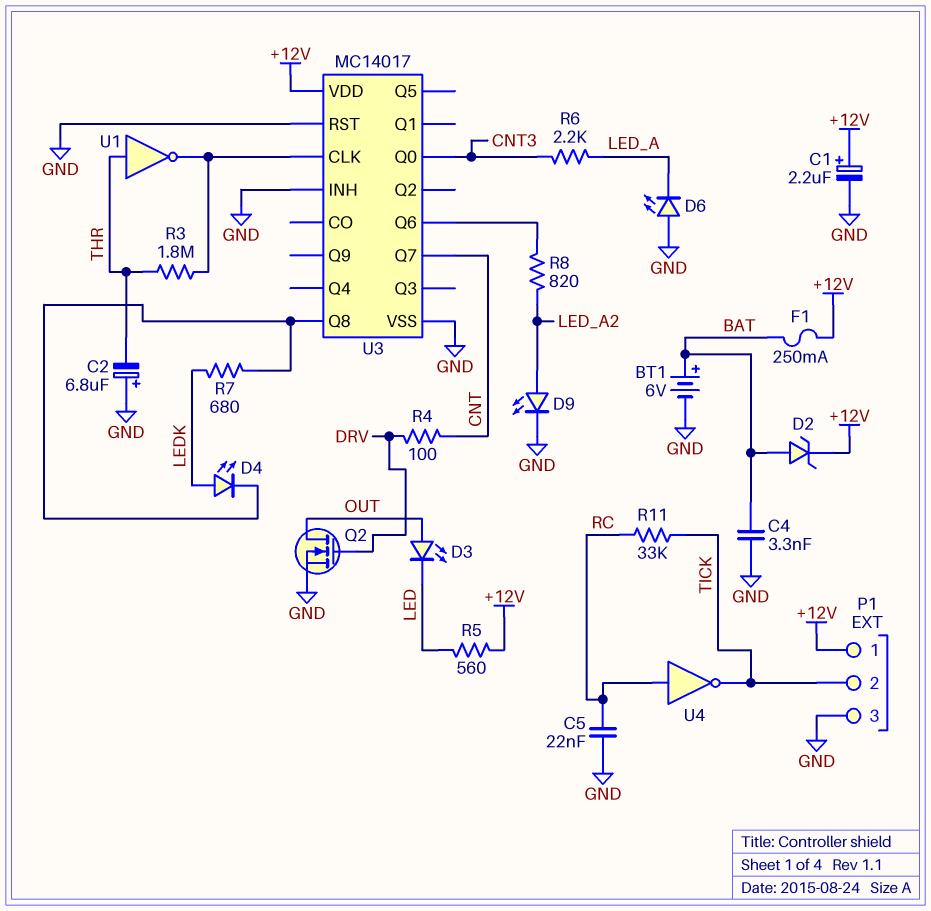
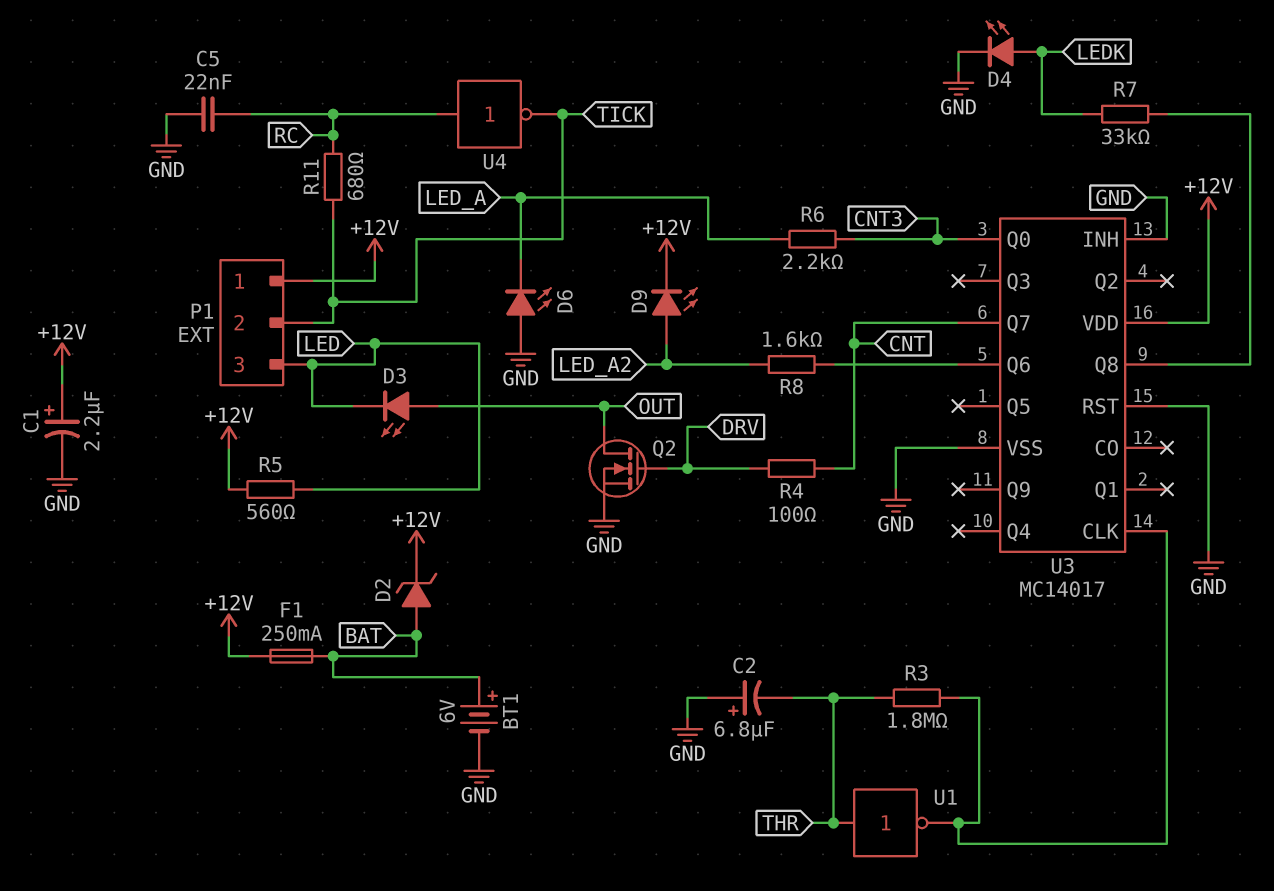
C4: 3.3nF (BAT, GND) -> none
D4: LED (A LEDK, K U3/Q8) -> LED (A LEDK, K GND)
D9: LED (A LED_A2, K GND) -> LED (A LED_A2, K +12V)
P1 pin 3: GND -> LED
R7: 680 (LEDK, U3/Q8) -> 33k (LEDK, U3/Q8)
R8: 820 (LED_A2, U3/Q6) -> 1.6k (LED_A2, U3/Q6)
R11: 33k (RC, TICK) -> 680 (RC, TICK)

